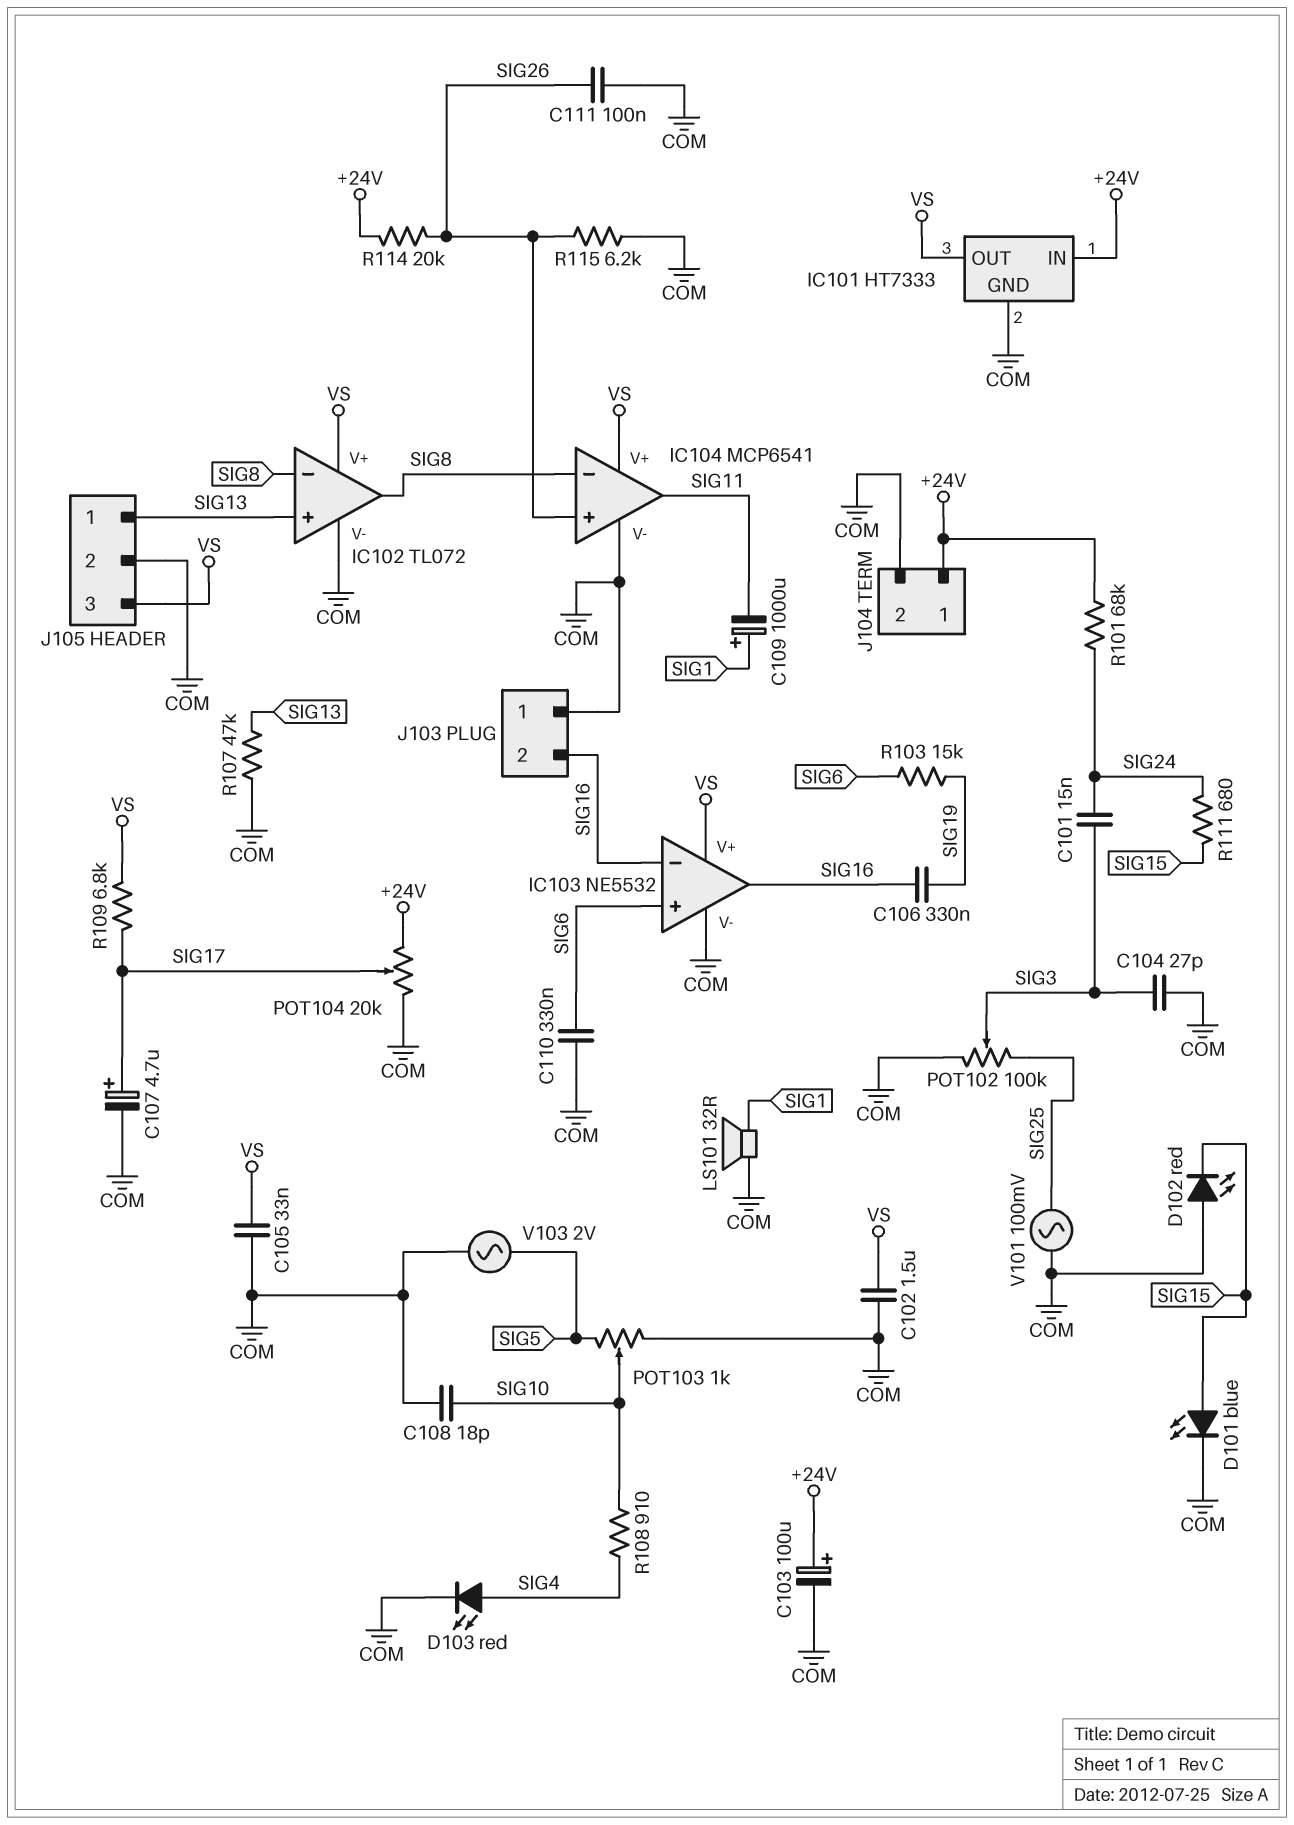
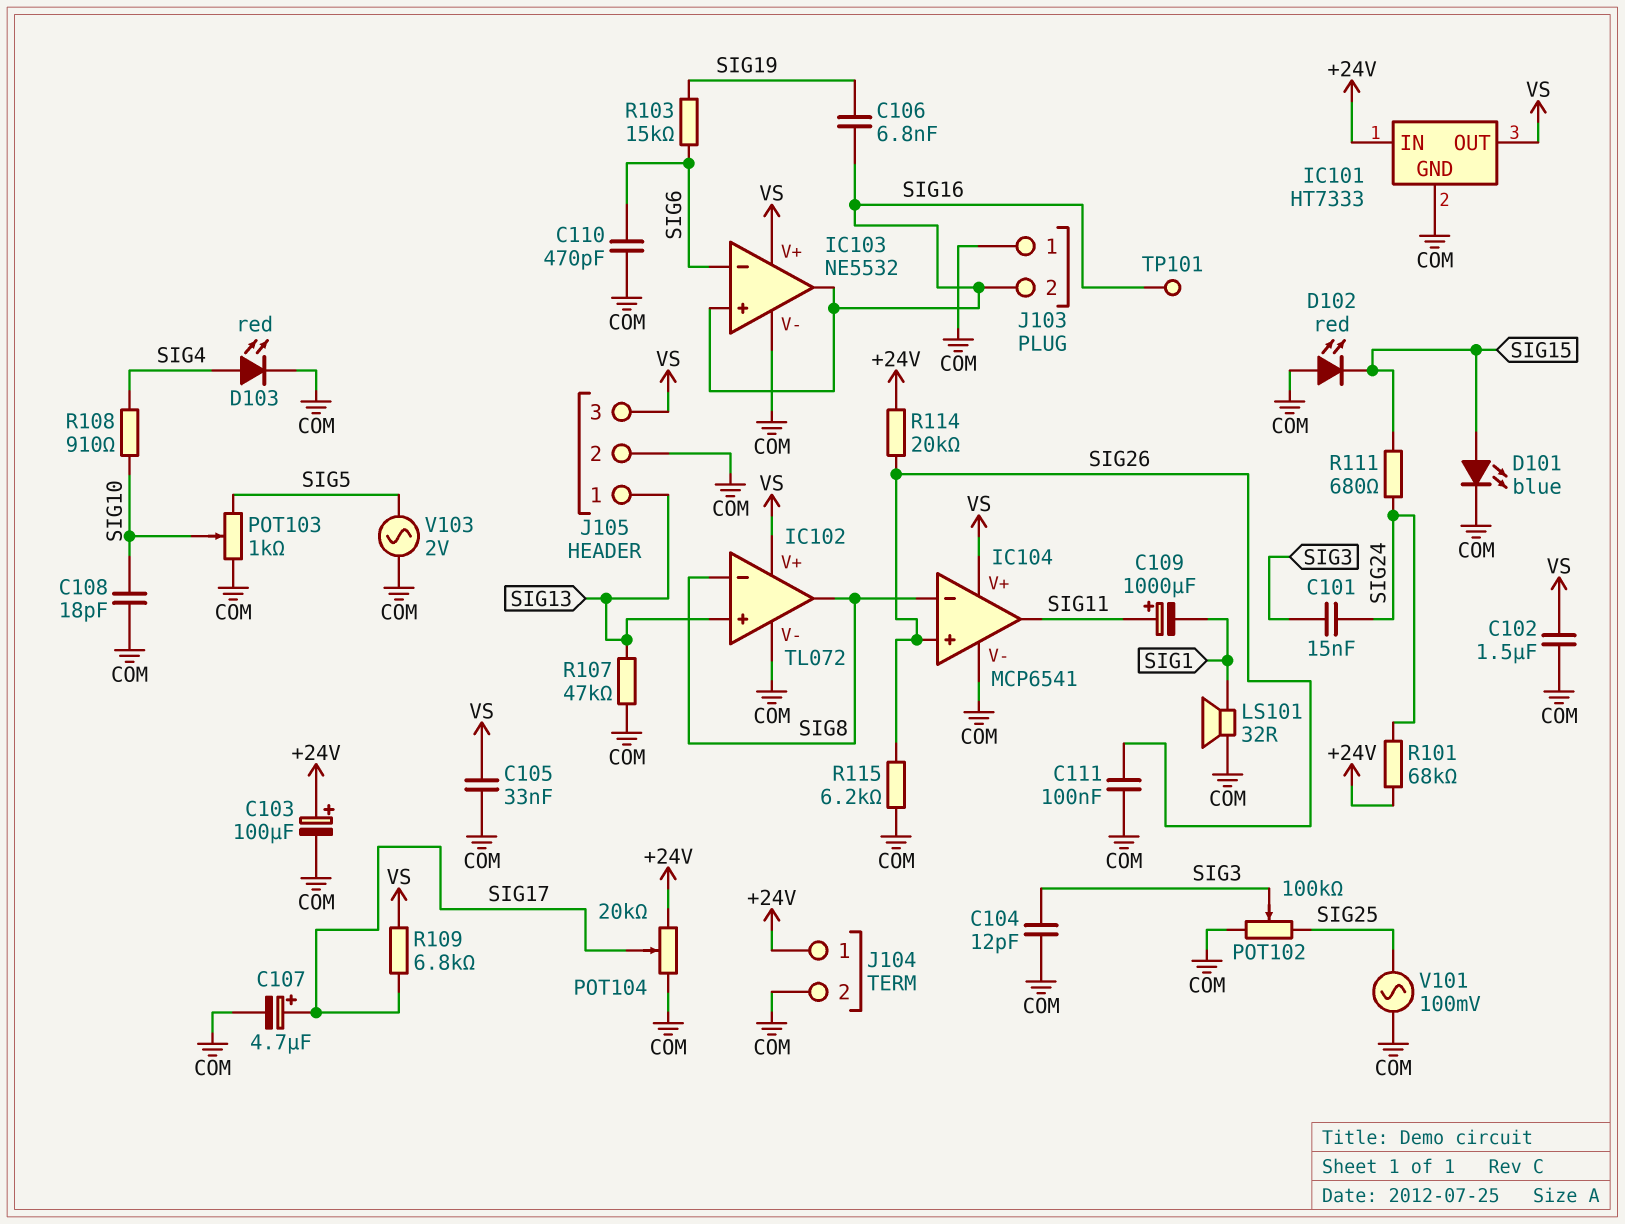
C104: 27pF (COM, SIG3) -> 12pF (COM, SIG3)
C106: 330nF (SIG16, SIG19) -> 6.8nF (SIG16, SIG19)
C109: 1000uF (plus SIG1, minus SIG11) -> 1000uF (plus SIG11, minus SIG1)
C110: 330nF (COM, SIG6) -> 470pF (COM, SIG6)
IC103 pin in+: SIG6 -> SIG16
IC103 pin in-: SIG16 -> SIG6
TP101: none -> test point (SIG16)

